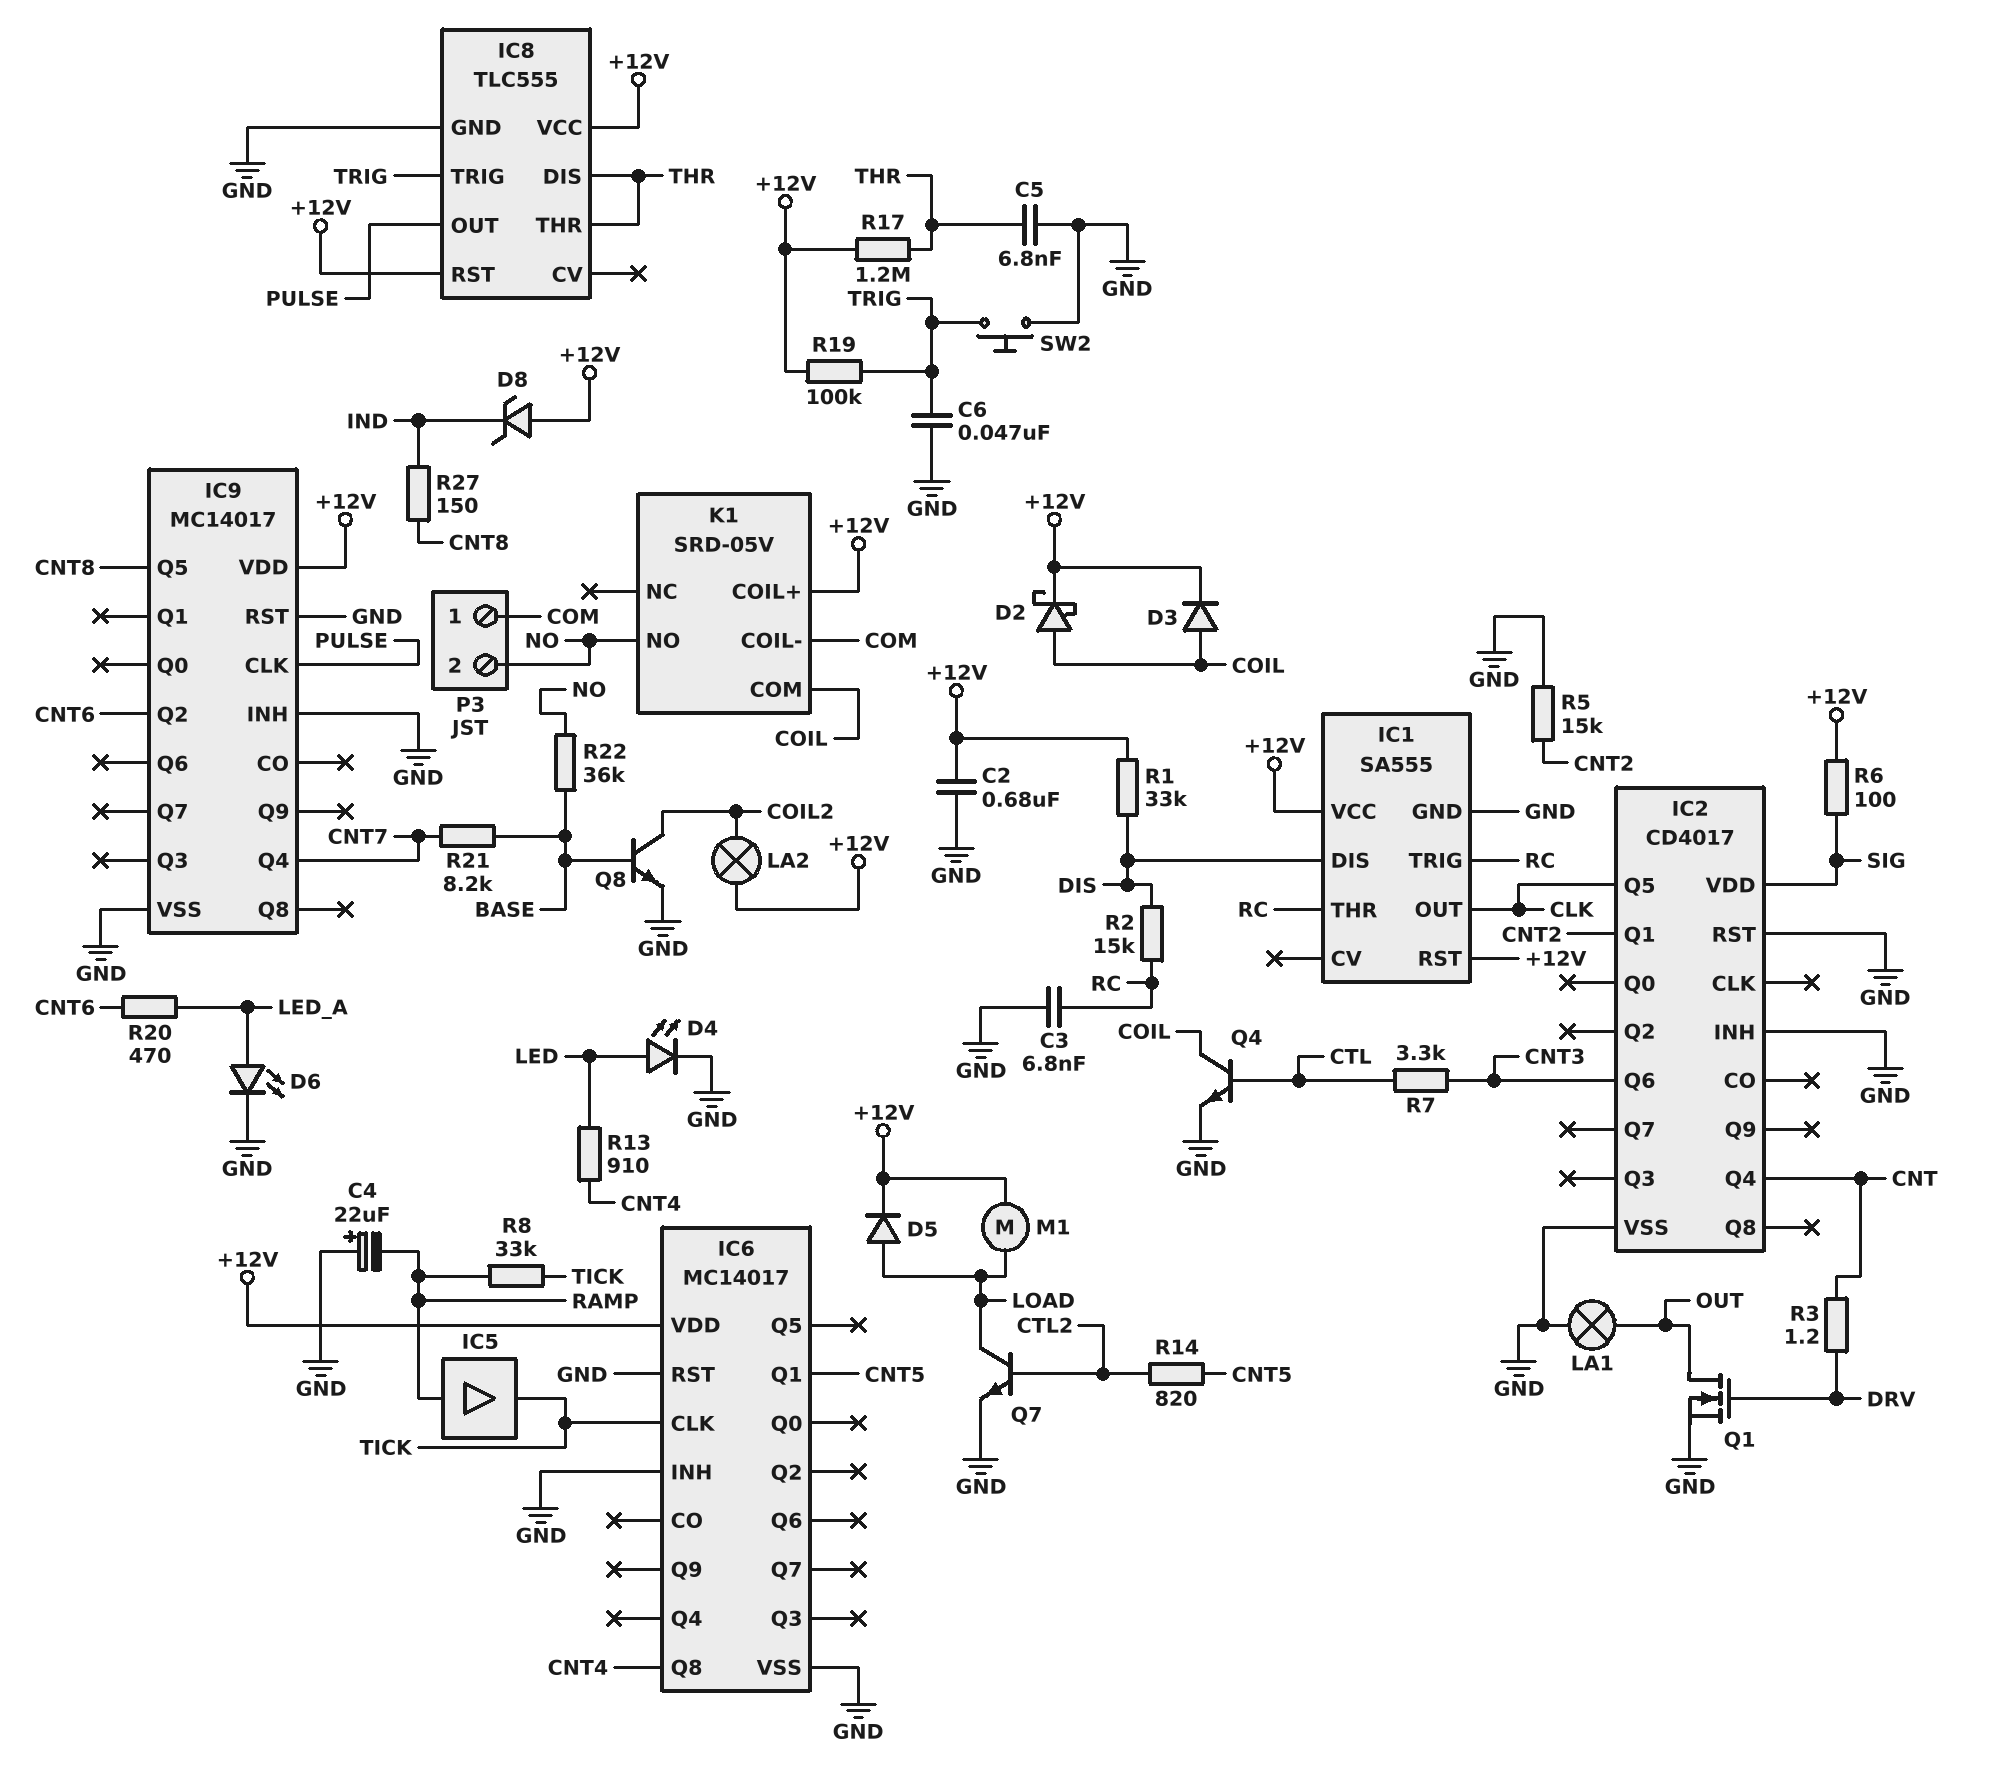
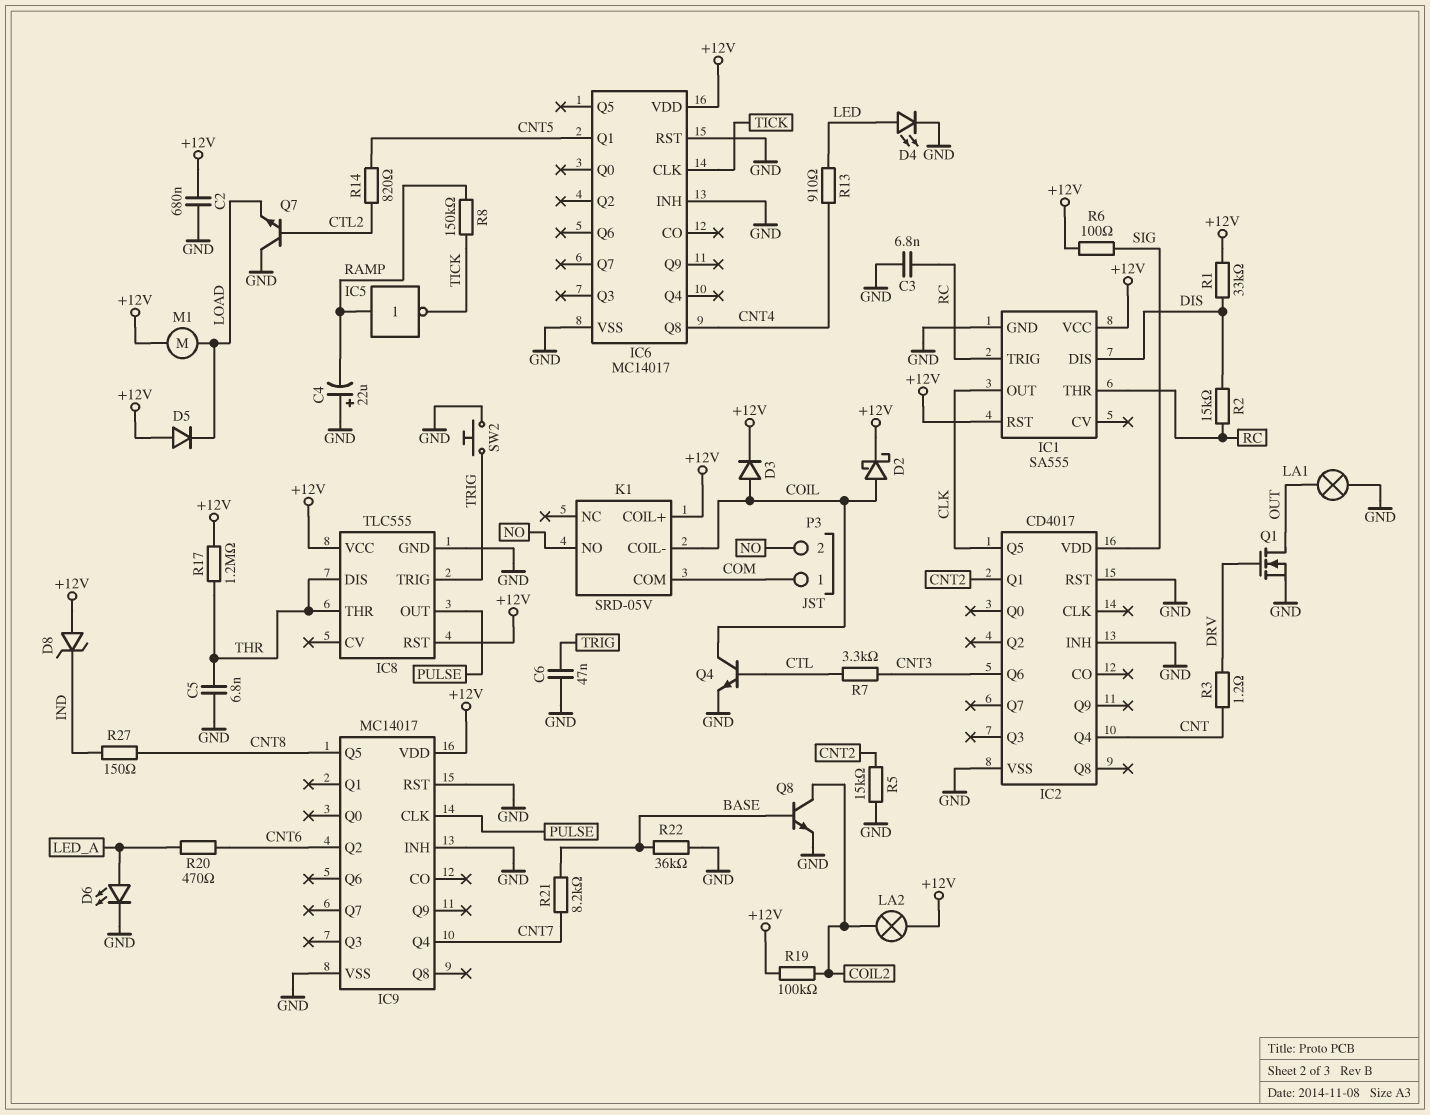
D5: diode (A LOAD, K +12V) -> diode (A +12V, K LOAD)
IC5: buffer (in RAMP, out TICK) -> NOT (in RAMP, out TICK)
K1 pin COIL-: COM -> COIL
K1 pin COM: COIL -> COM
Q7: NPN (B CTL2, C LOAD, E GND) -> NPN (B CTL2, C GND, E LOAD)
R8: 33k (RAMP, TICK) -> 150k (RAMP, TICK)
R19: 100k (+12V, TRIG) -> 100k (+12V, COIL2)
R22: 36k (BASE, NO) -> 36k (BASE, GND)

